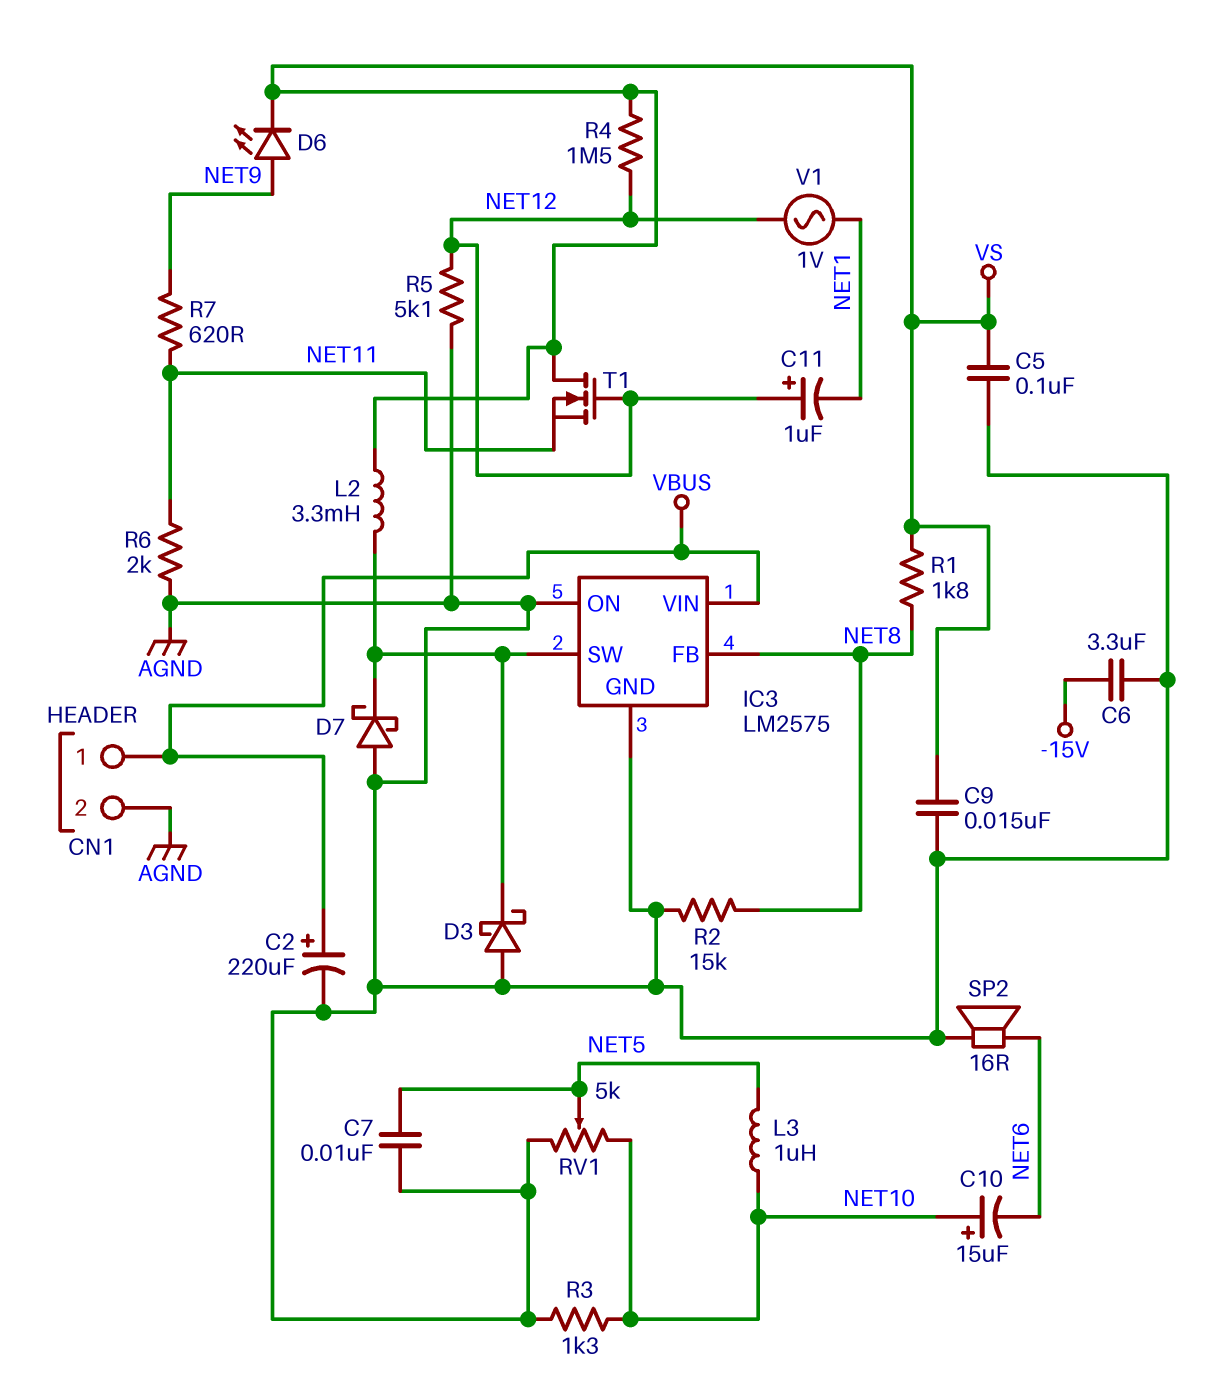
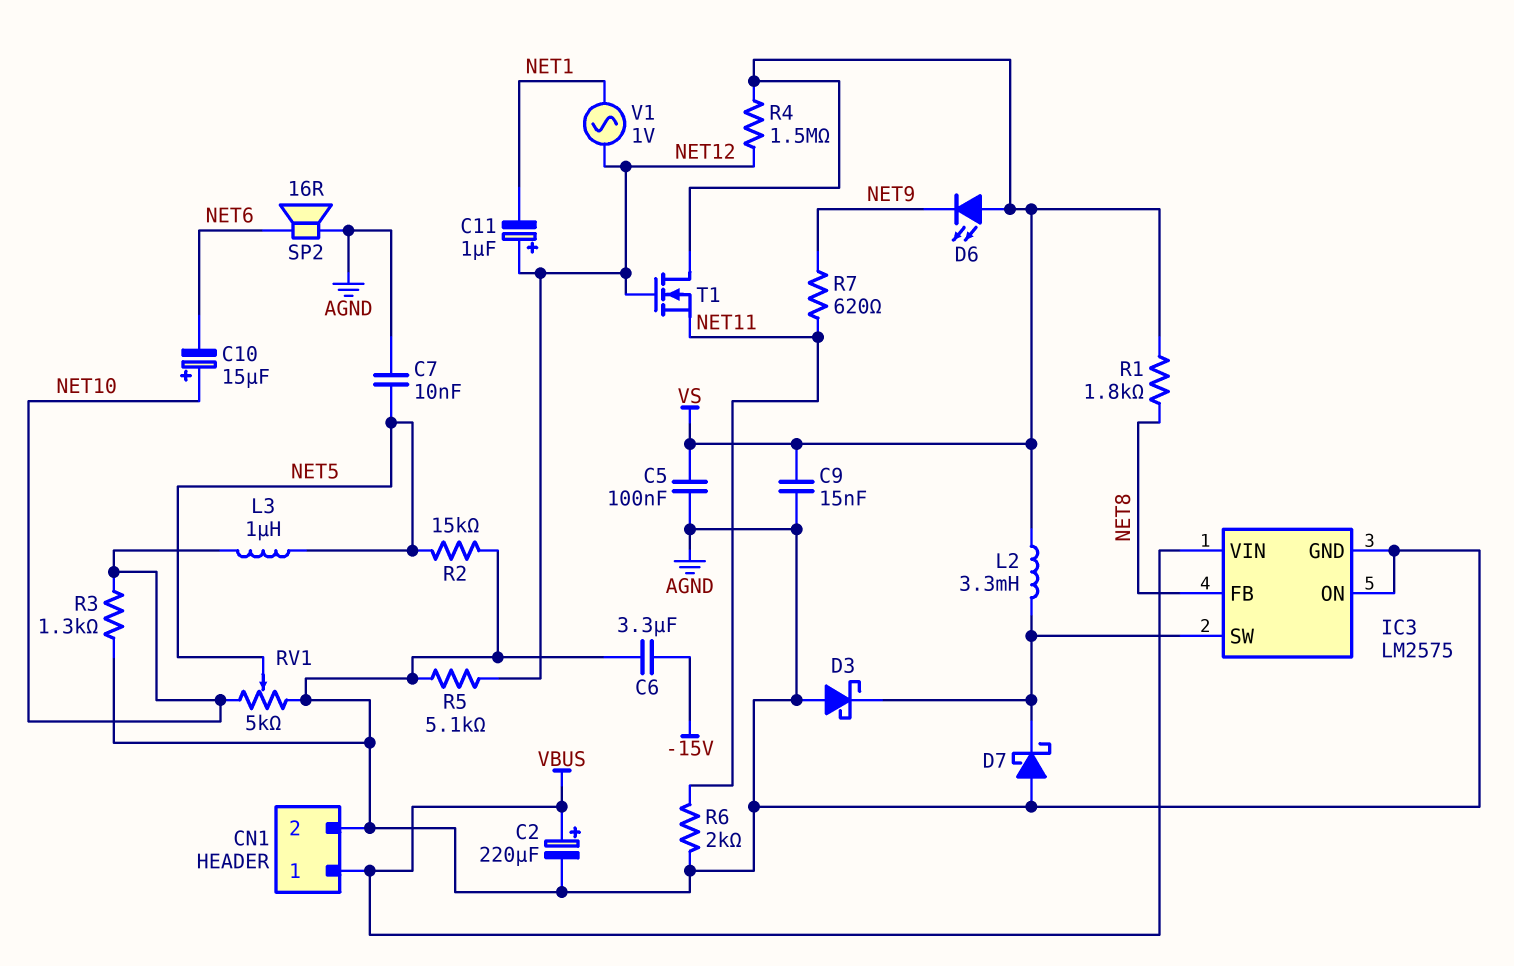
D6: LED (A NET9, K VS) -> LED (A VS, K NET9)
R2: 15k (AGND, NET8) -> 15k (AGND, NET5)

